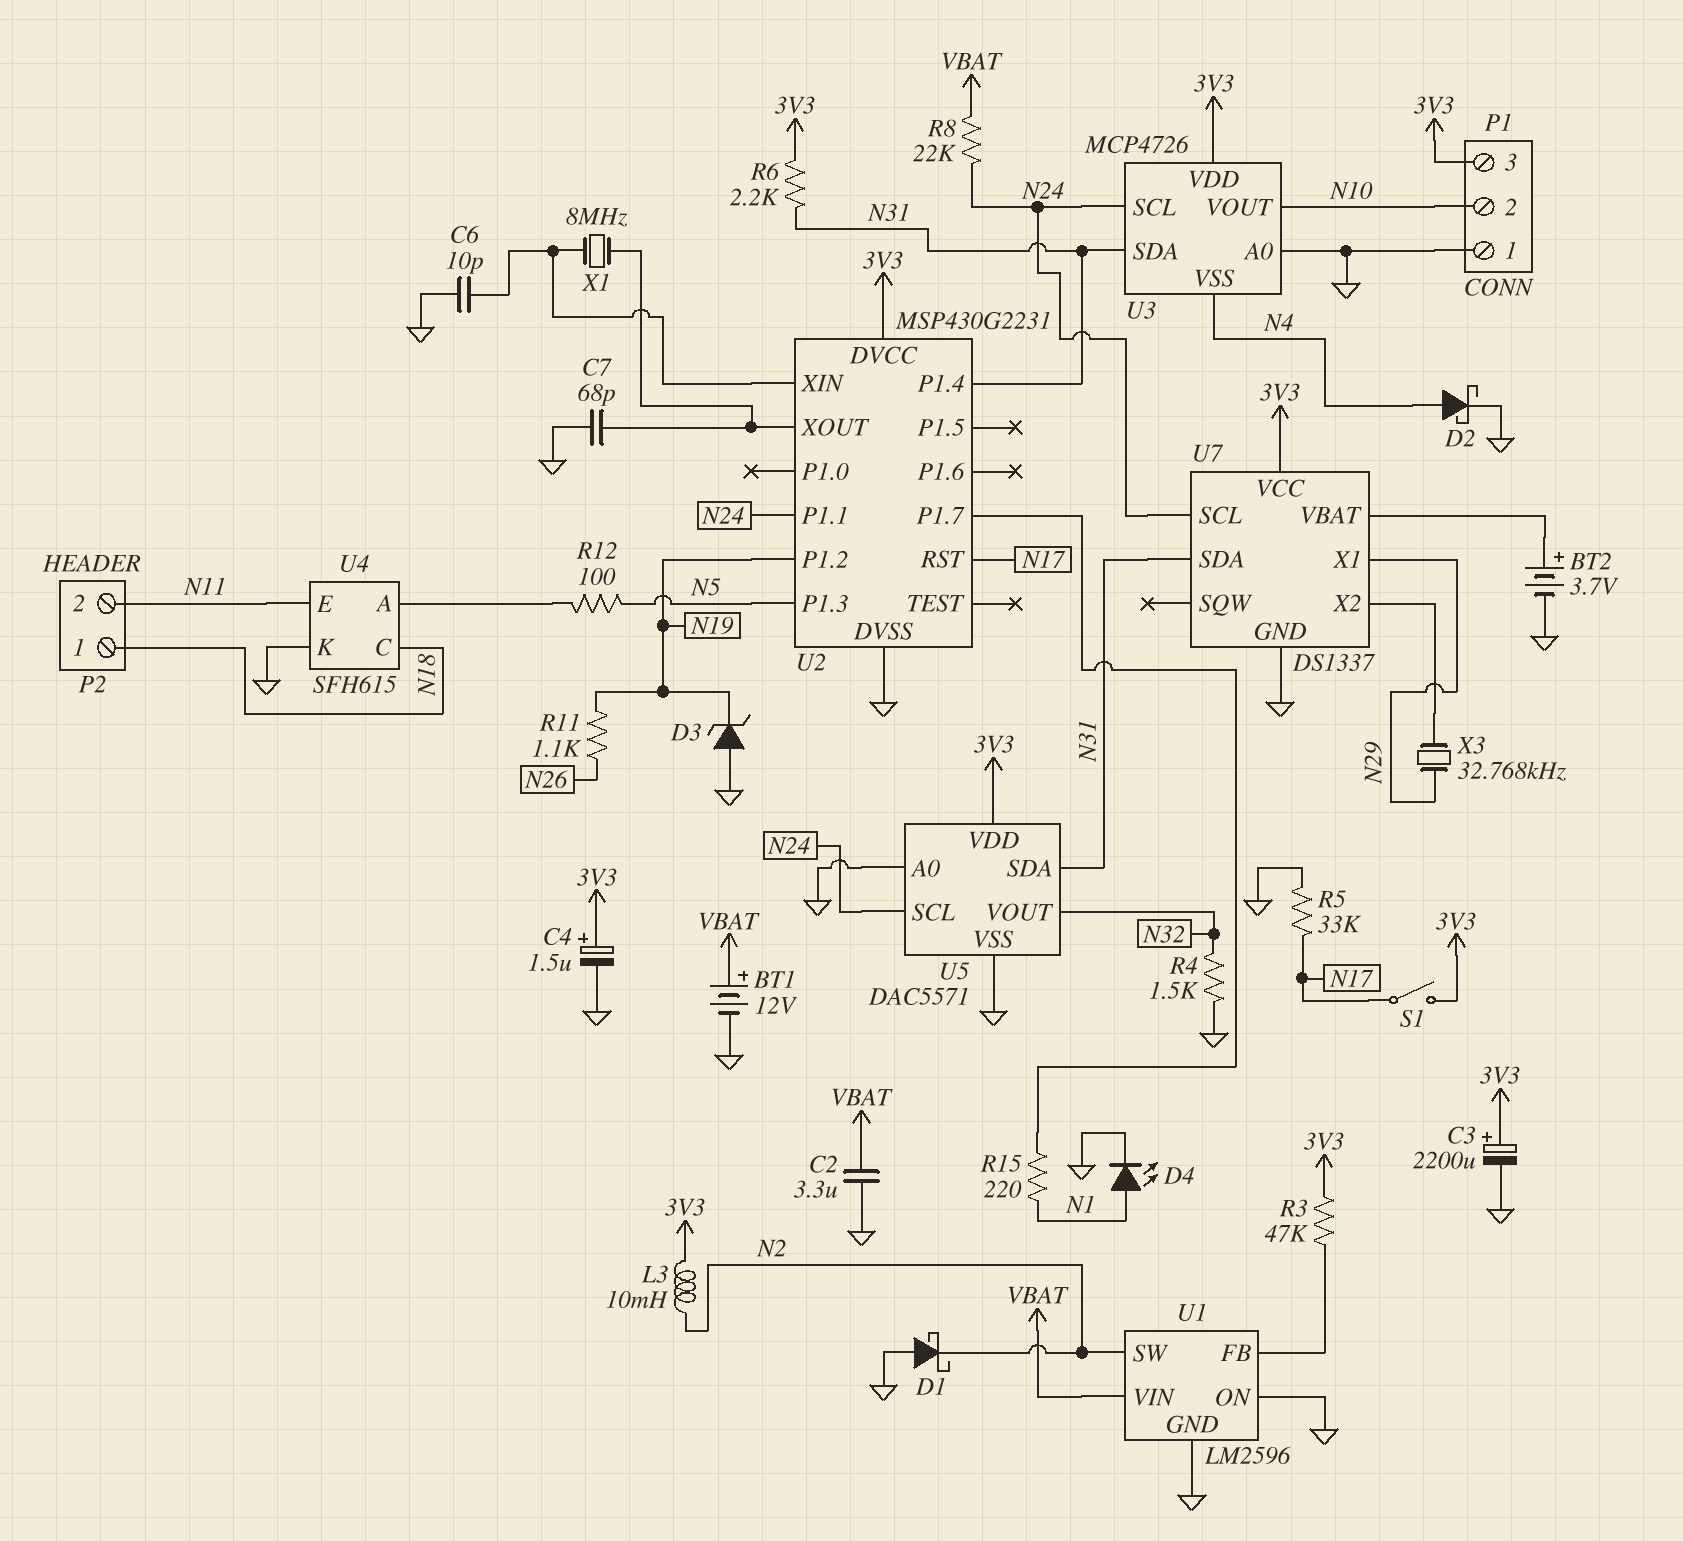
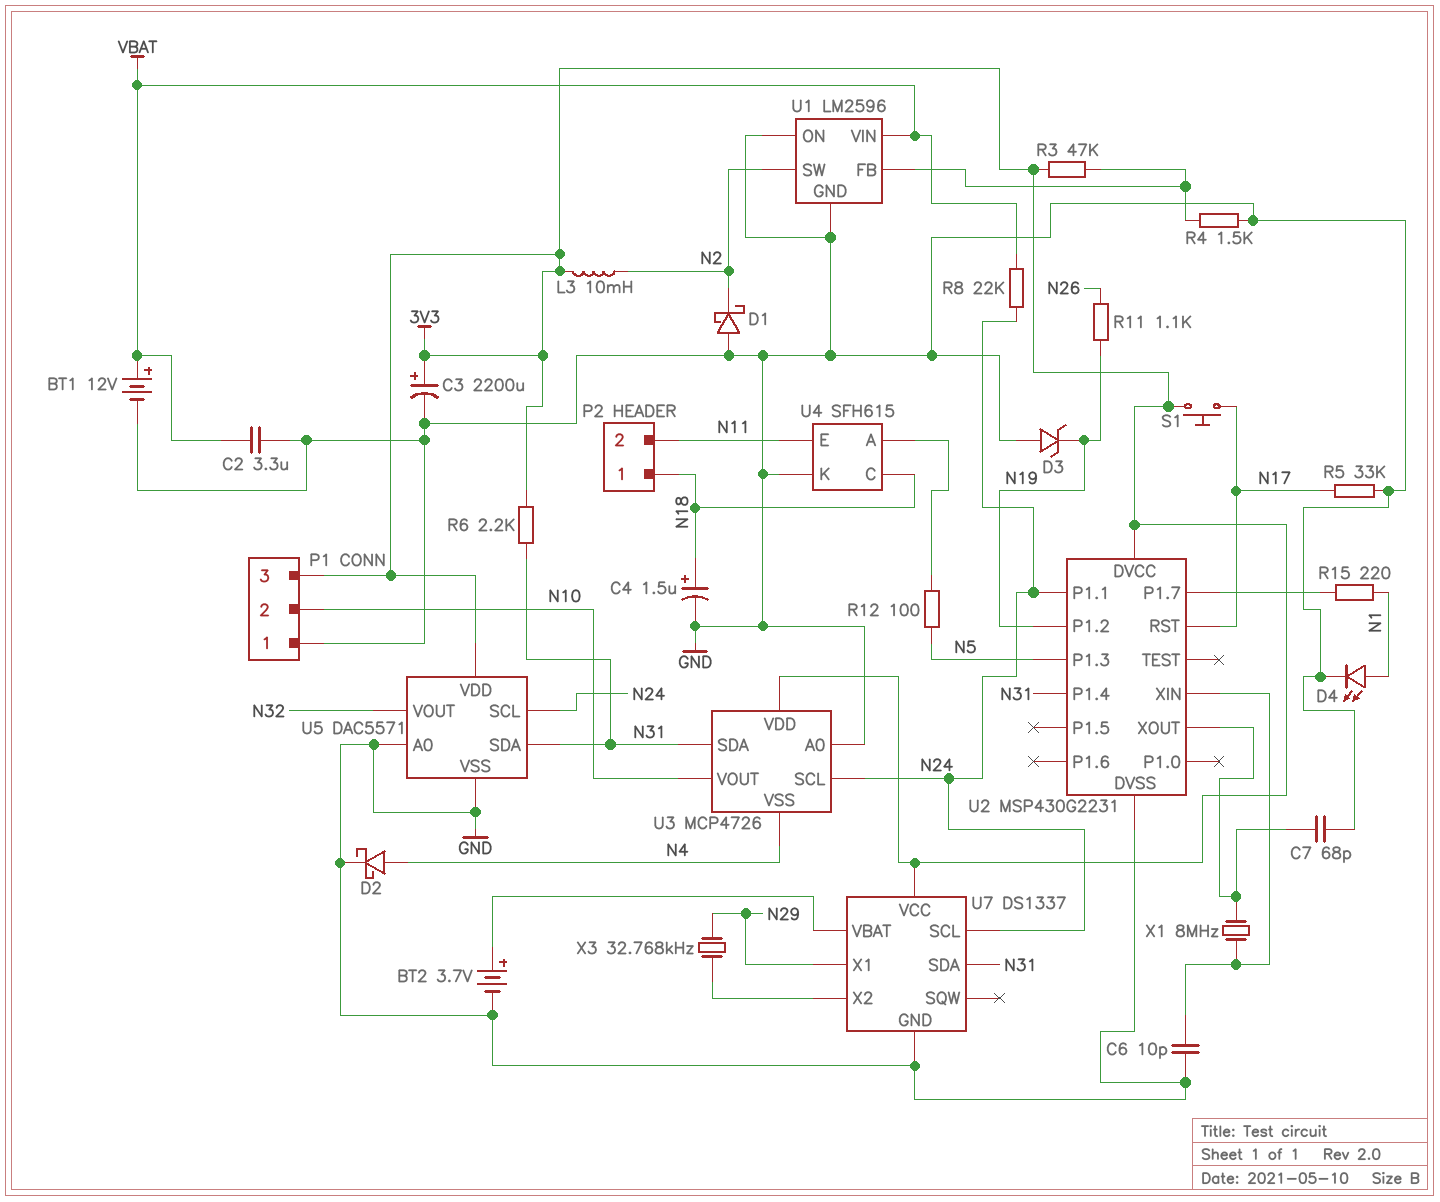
C4: 1.5uF (plus 3V3, minus GND) -> 1.5uF (plus N18, minus GND)
R4: 1.5k (GND, N32) -> 1.5k (GND, U1/FB)
S1: switch (3V3, N17) -> button (3V3, N17)

